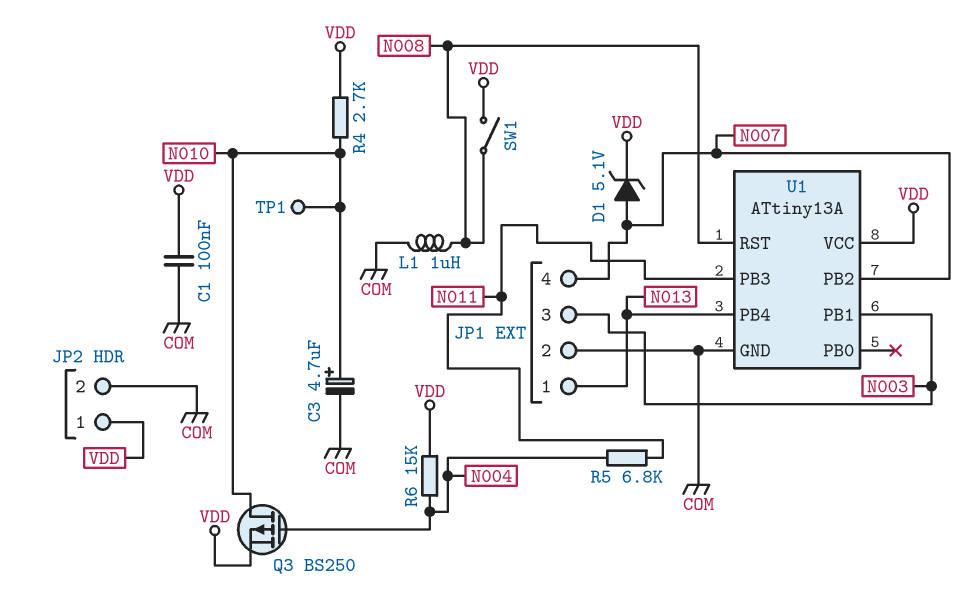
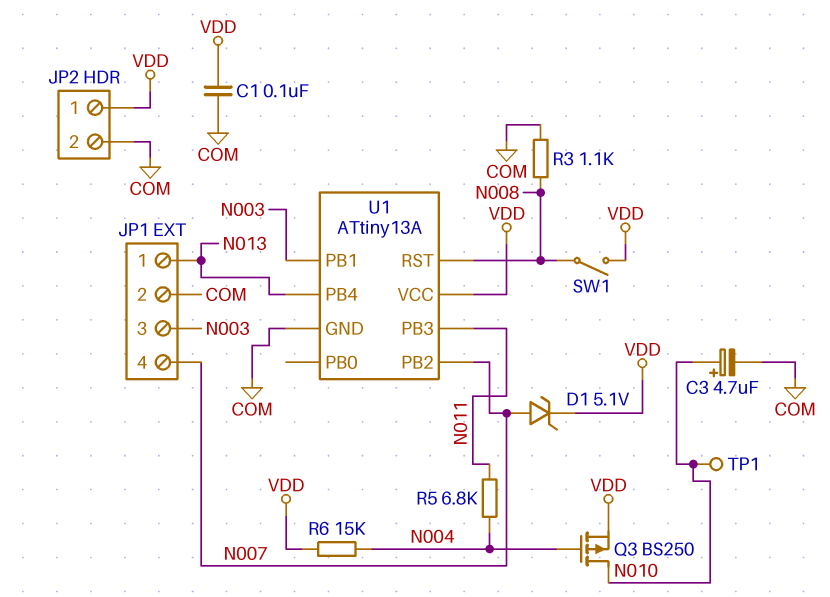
L1: 1uH (COM, N008) -> none
R3: none -> 1.1k (COM, N008)
R4: 2.7k (N010, VDD) -> none

